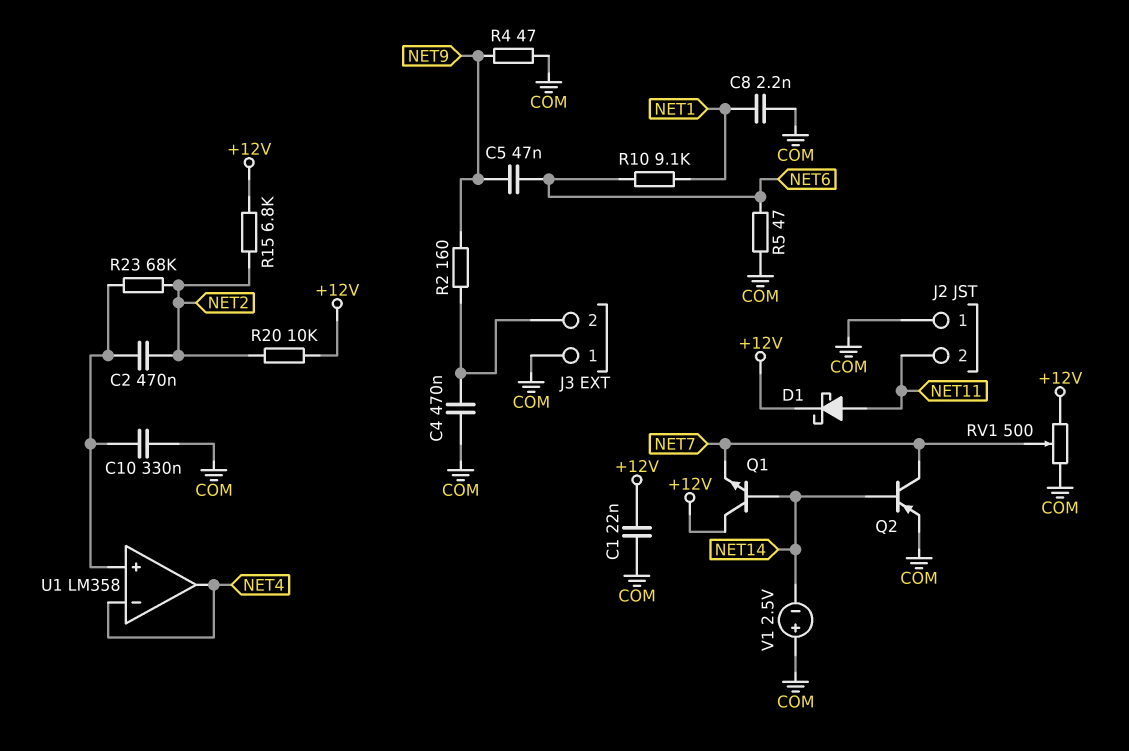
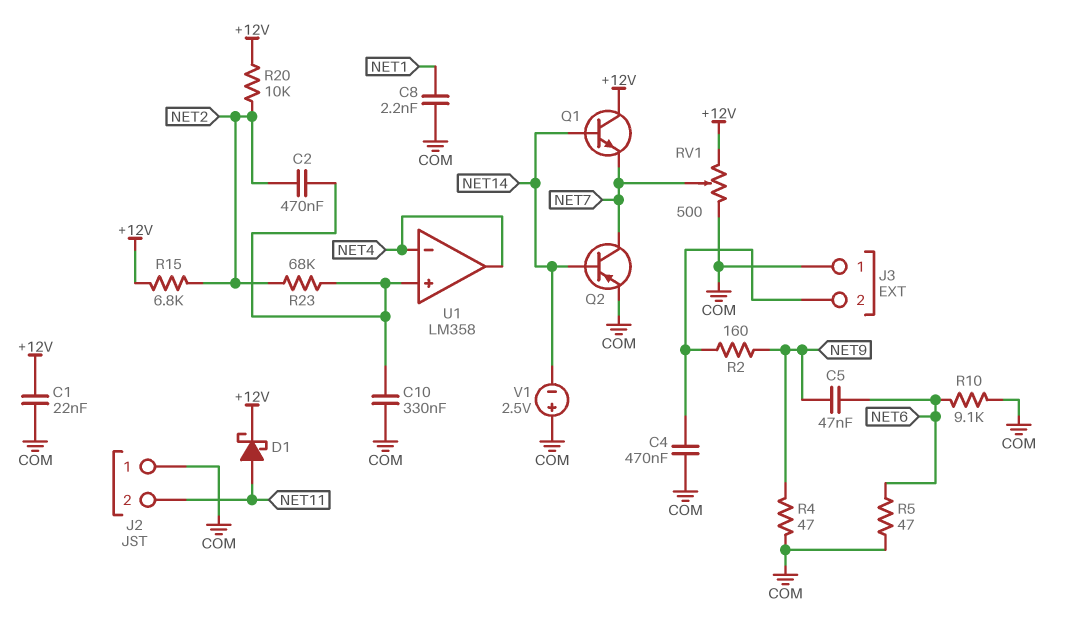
R10: 9.1k (NET1, NET6) -> 9.1k (COM, NET6)

